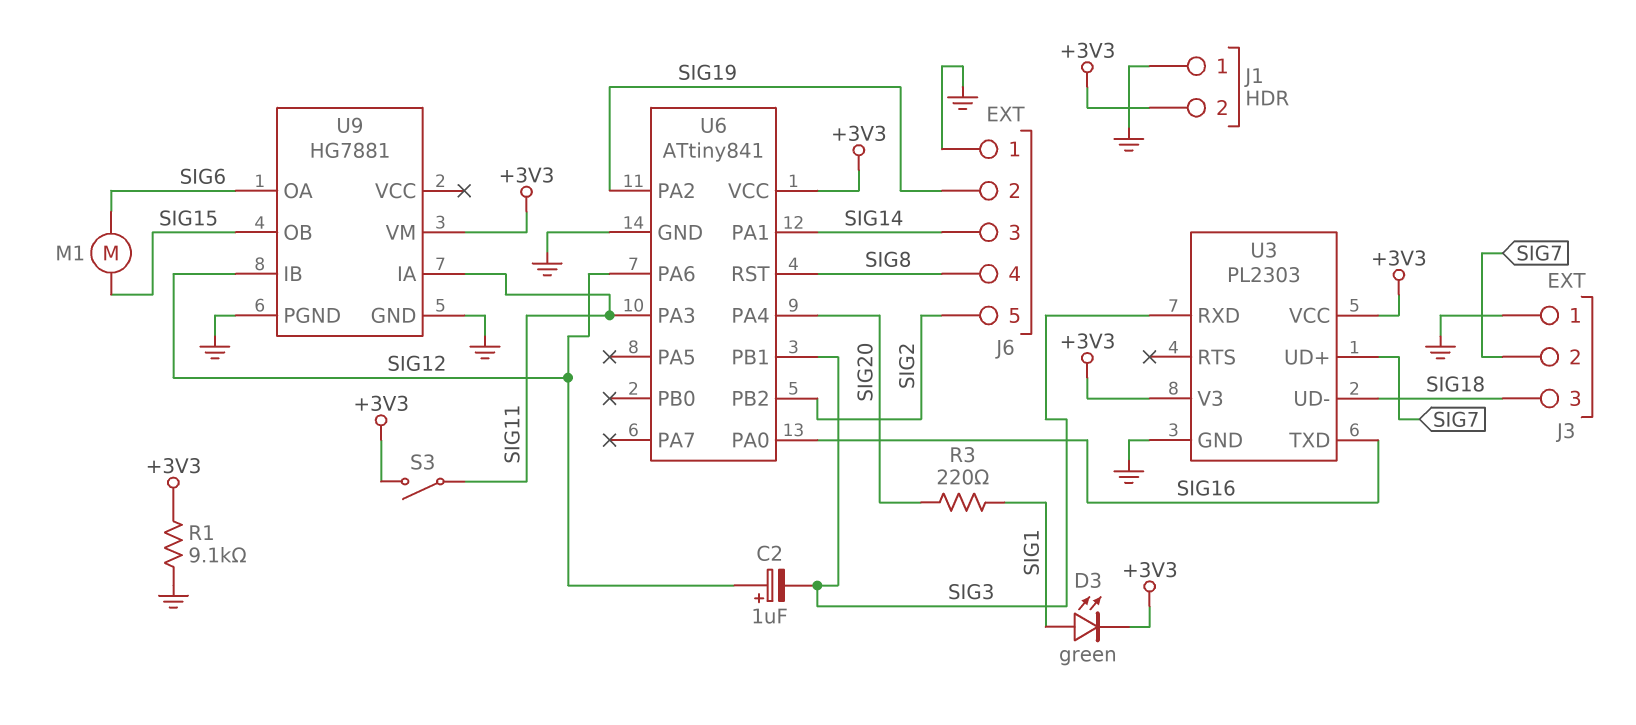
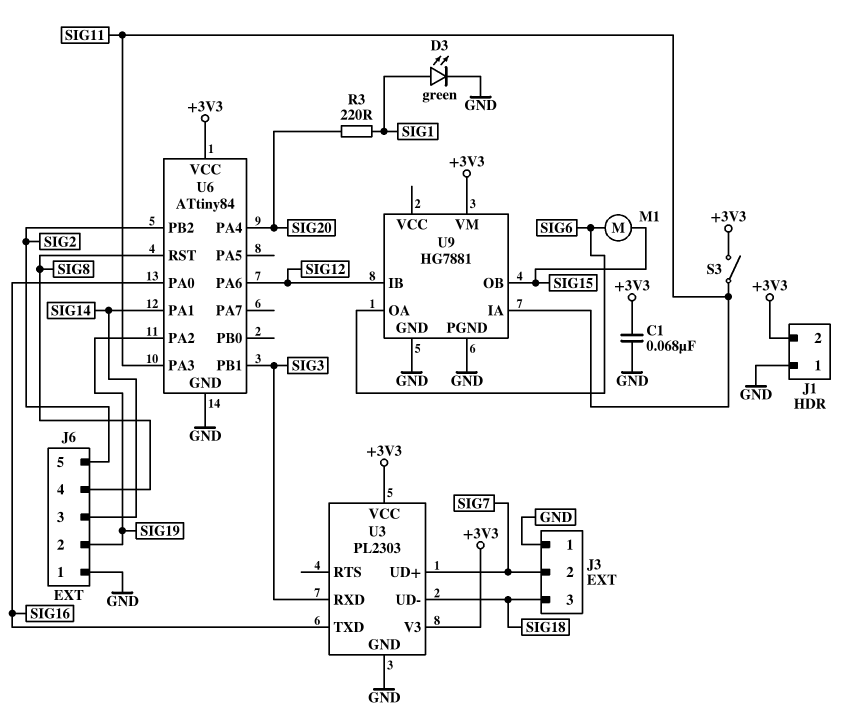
C1: none -> 68nF (+3V3, GND)
C2: 1uF (plus SIG12, minus SIG3) -> none
D3: LED green (A SIG1, K +3V3) -> LED green (A SIG1, K GND)
R1: 9.1k (+3V3, GND) -> none
U6: ATtiny841 -> ATtiny84

